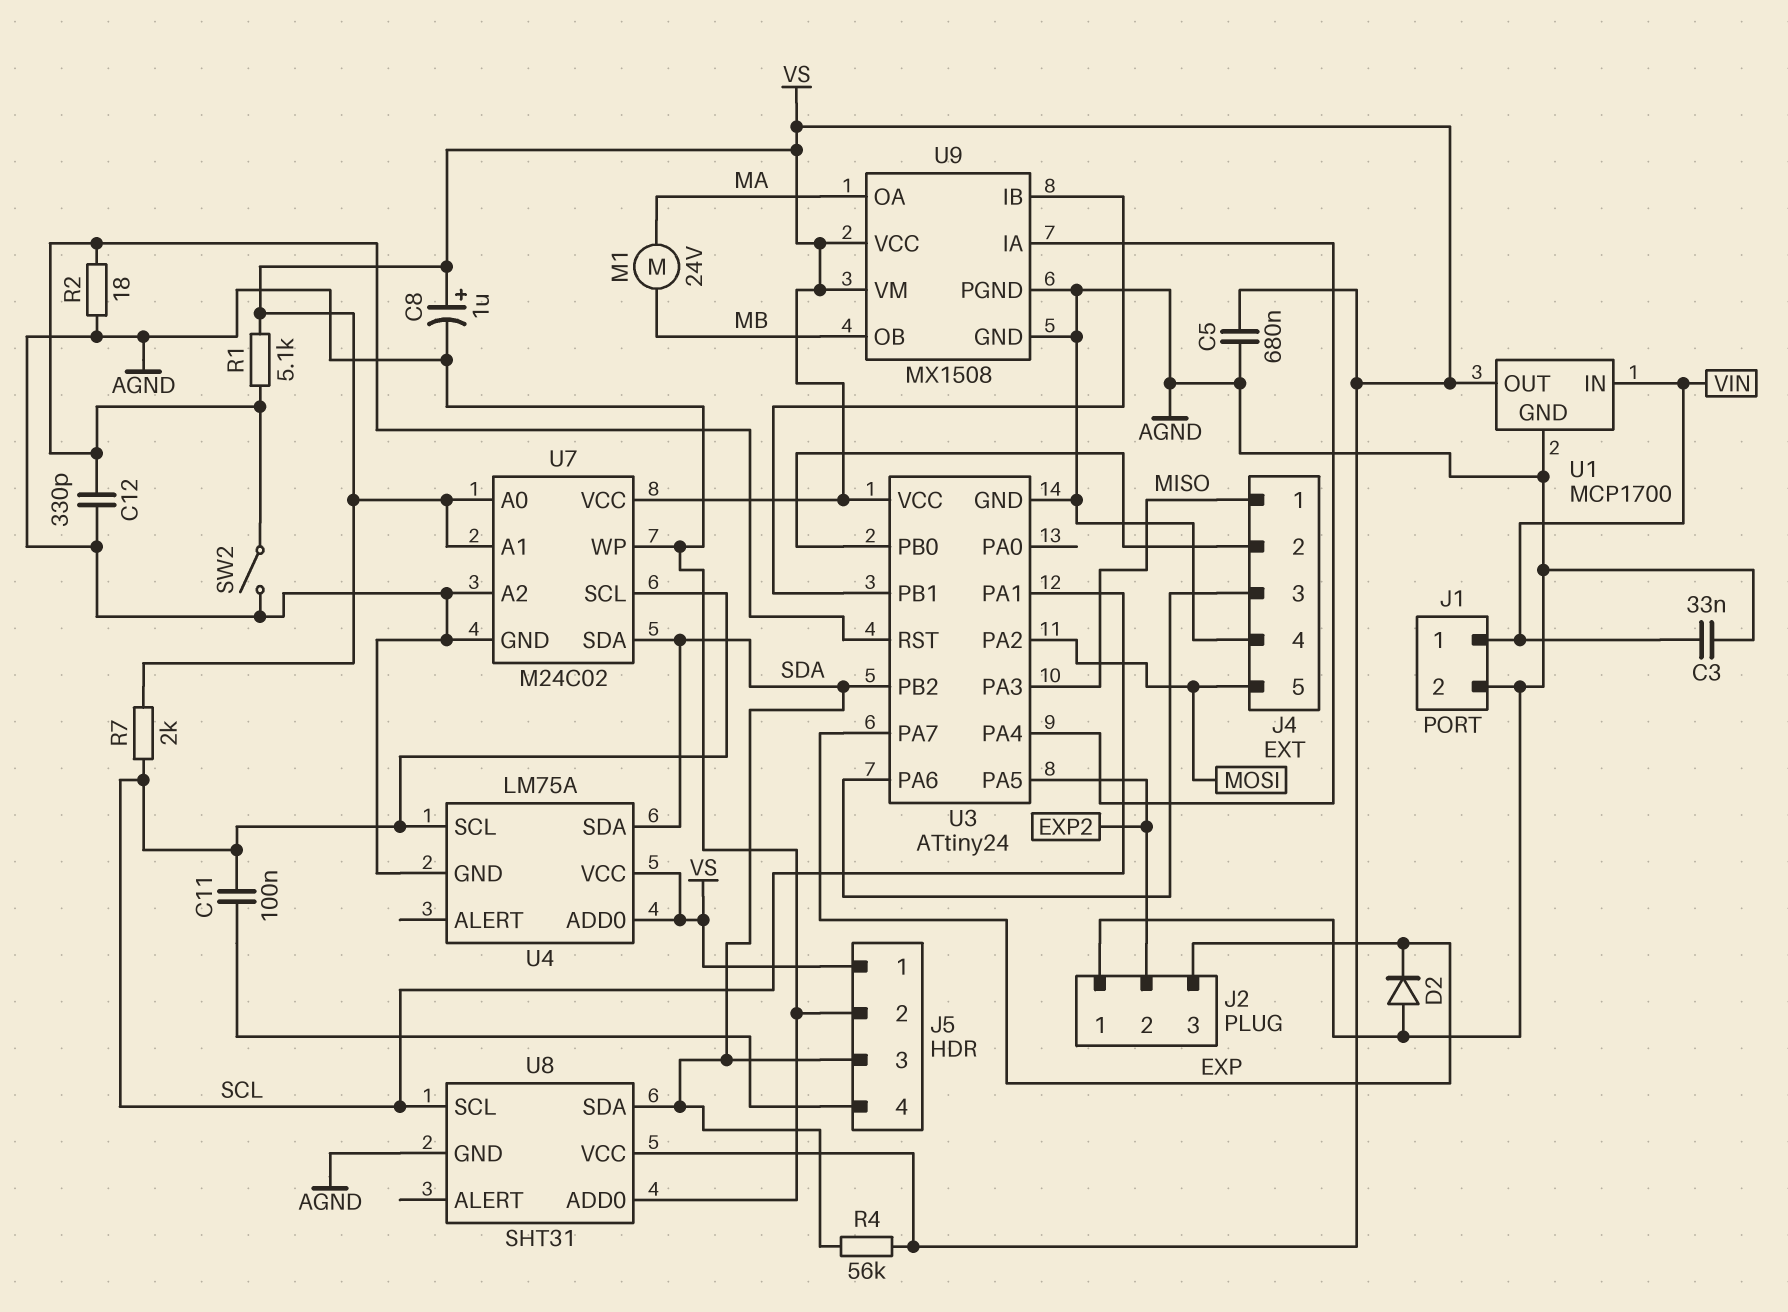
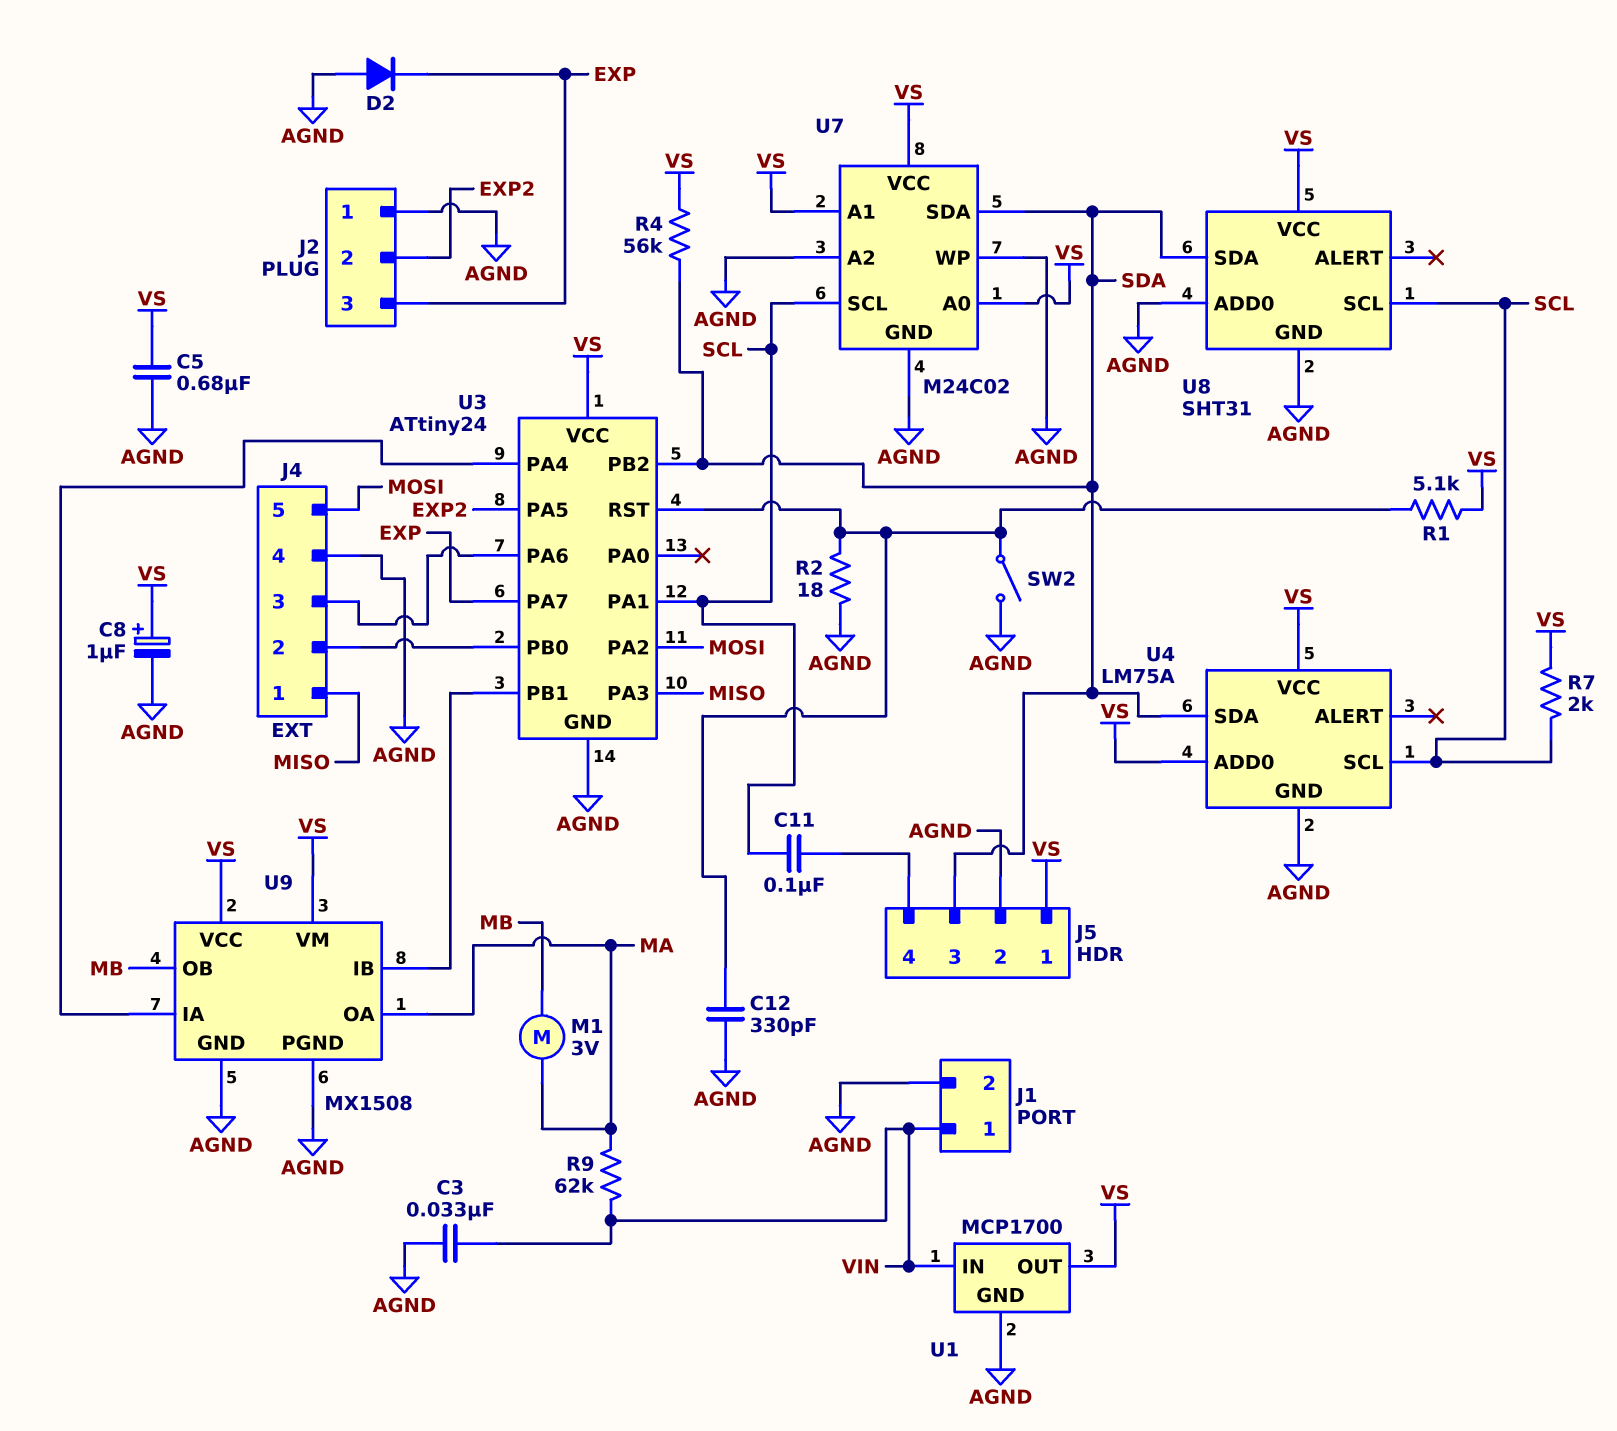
M1: motor 24V (MA, MB) -> motor 3V (MA, MB)
R9: none -> 62k (MA, VIN)

